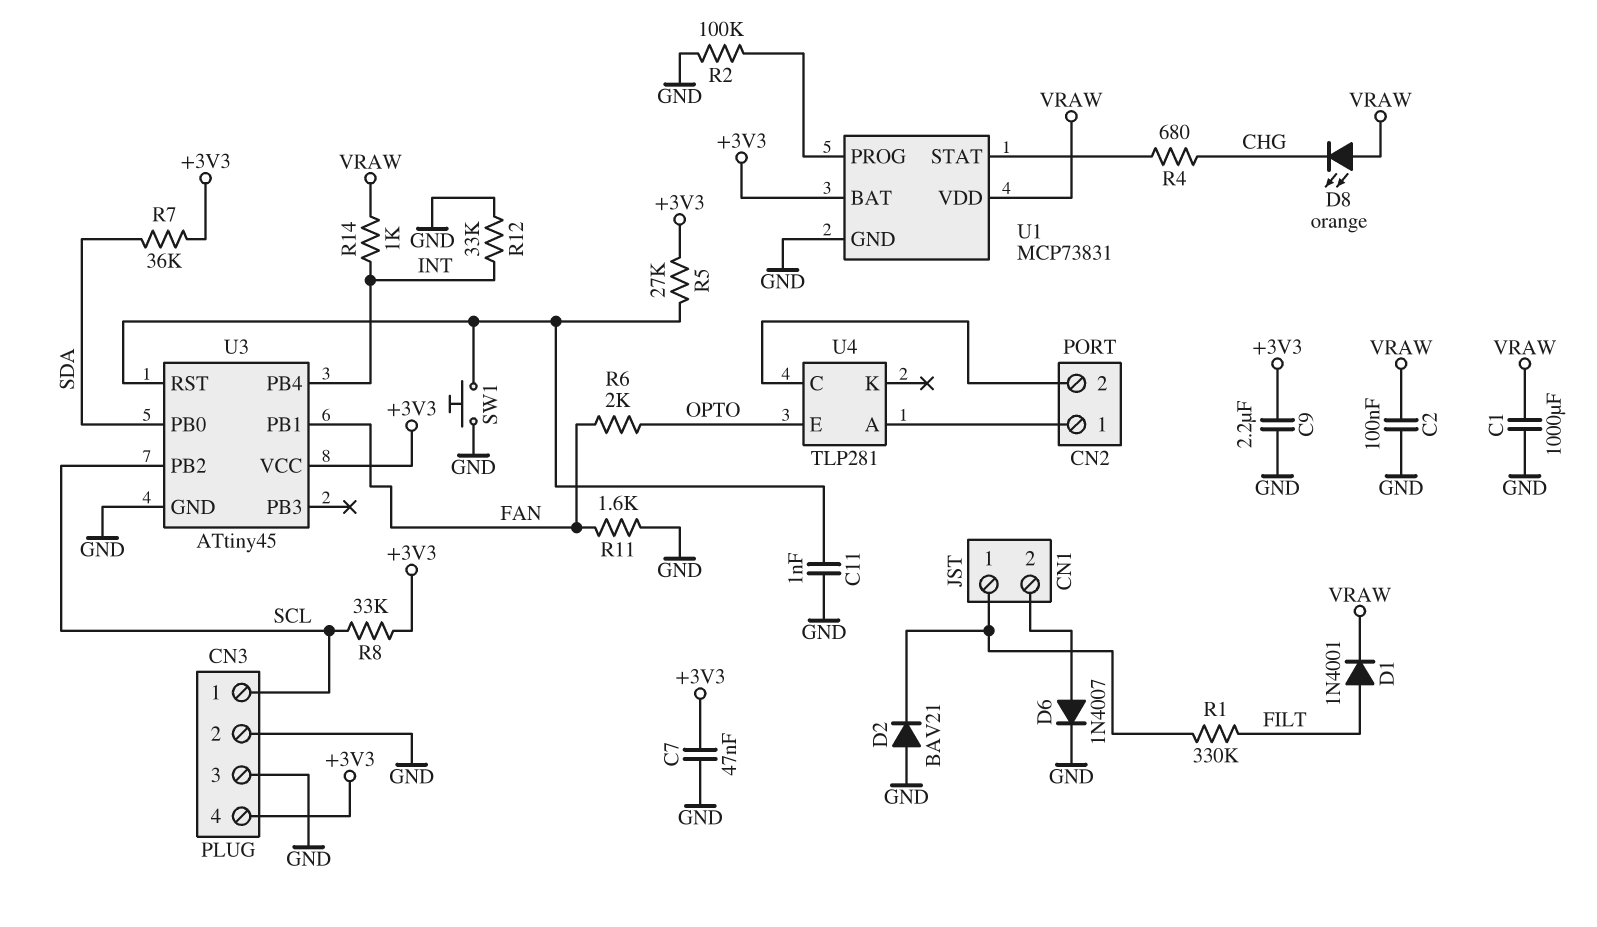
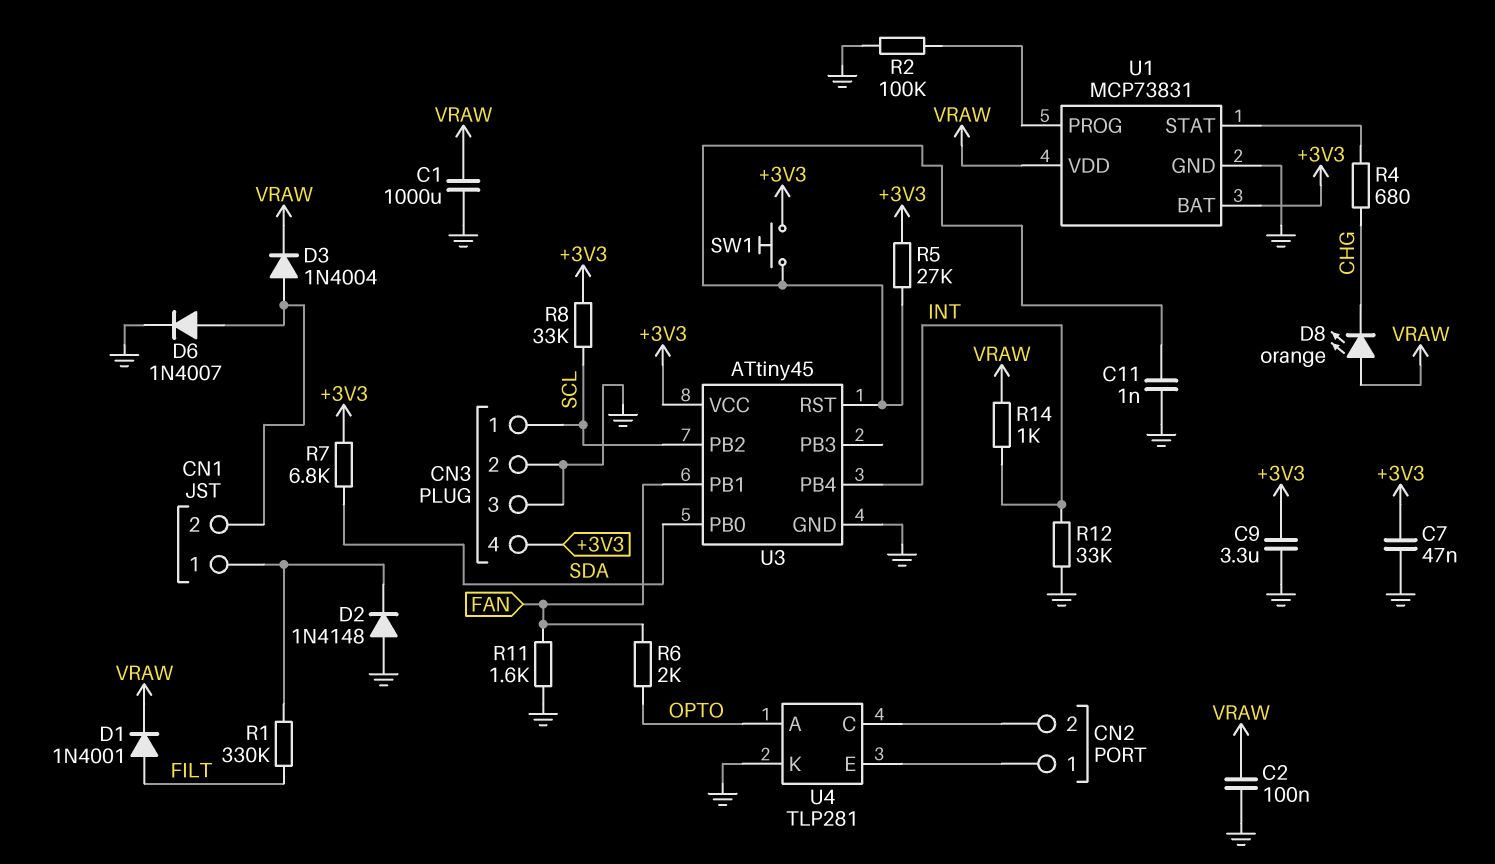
C9: 2.2uF (+3V3, GND) -> 3.3uF (+3V3, GND)
D2: diode BAV21 (A GND, K CN1/1) -> diode 1N4148 (A GND, K CN1/1)
D3: none -> diode 1N4004 (A CN1/2, K VRAW)
R7: 36k (+3V3, SDA) -> 6.8k (+3V3, SDA)
SW1: button (GND, U3/RST) -> button (+3V3, U3/RST)
U4 pin A: CN2/1 -> OPTO
U4 pin E: OPTO -> CN2/1
U4 pin K: none -> GND

